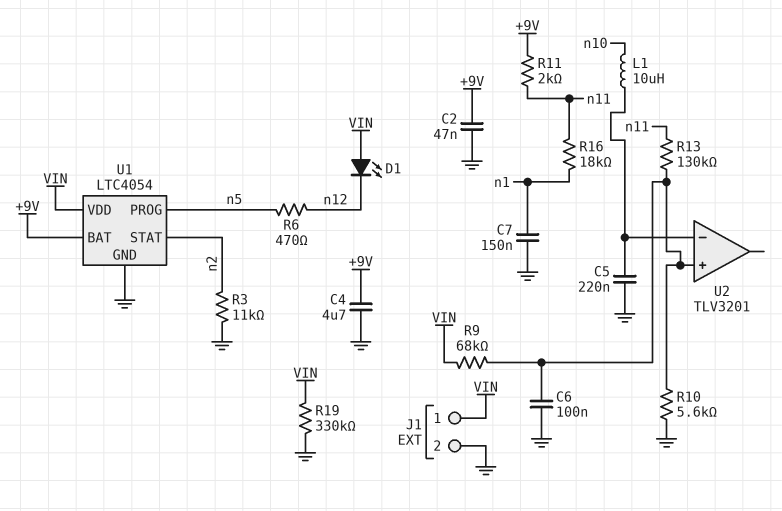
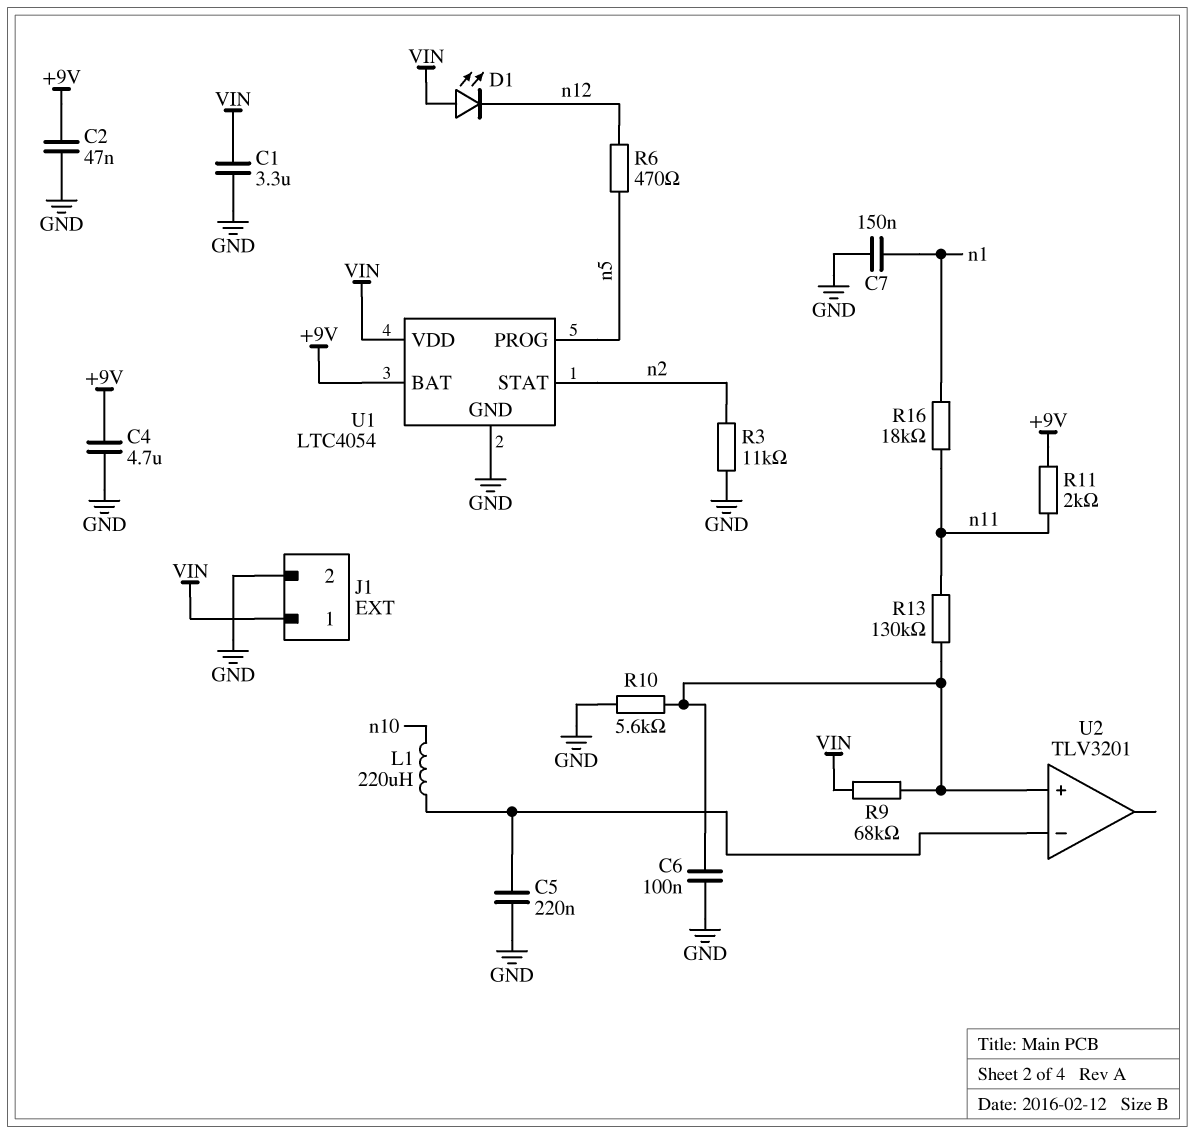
C1: none -> 3.3uF (GND, VIN)
L1: 10uH (U2/in-, n10) -> 220uH (U2/in-, n10)
R19: 330k (GND, VIN) -> none

